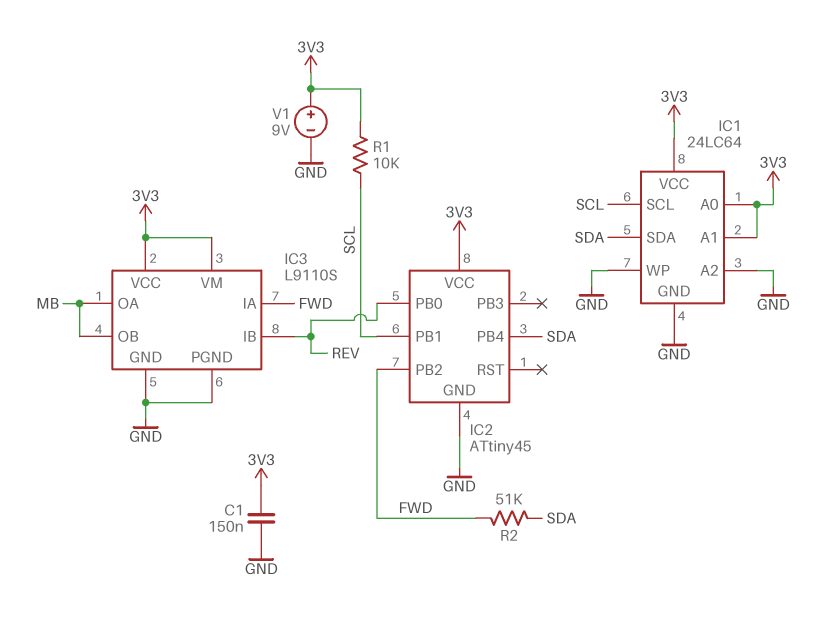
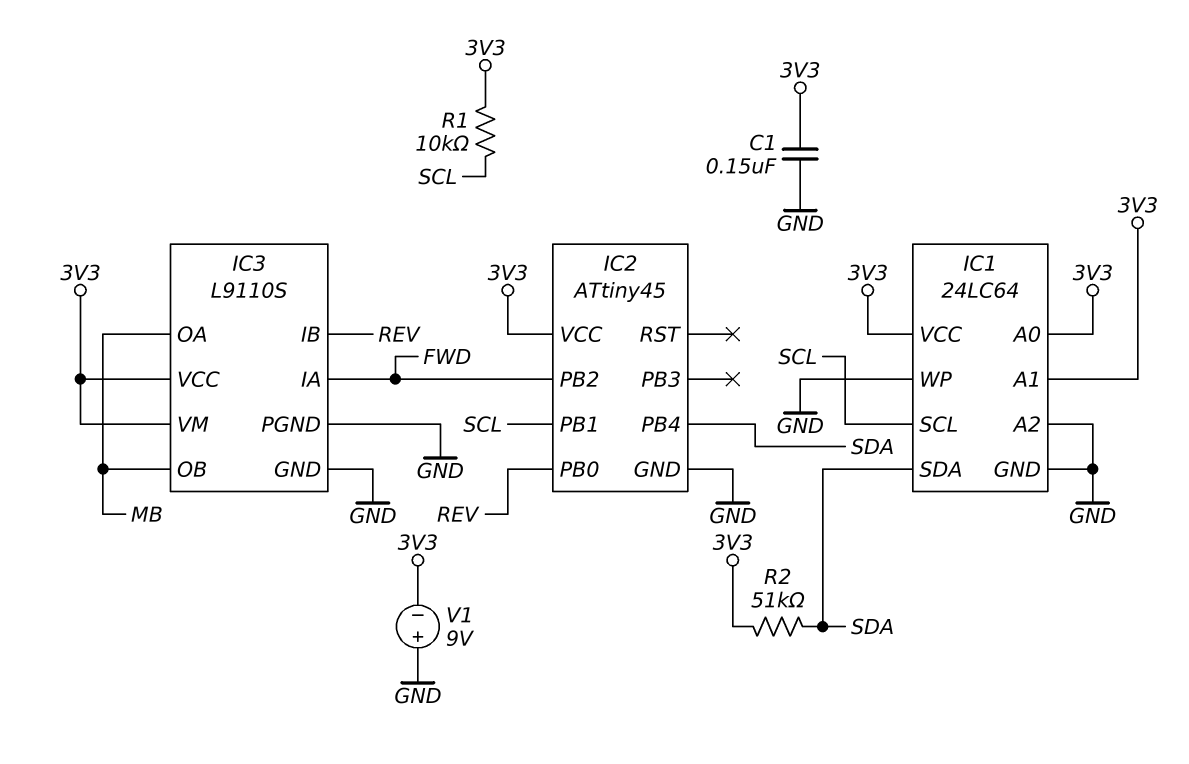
R2: 51k (FWD, SDA) -> 51k (3V3, SDA)
V1: 9V (plus 3V3, minus GND) -> 9V (plus GND, minus 3V3)

